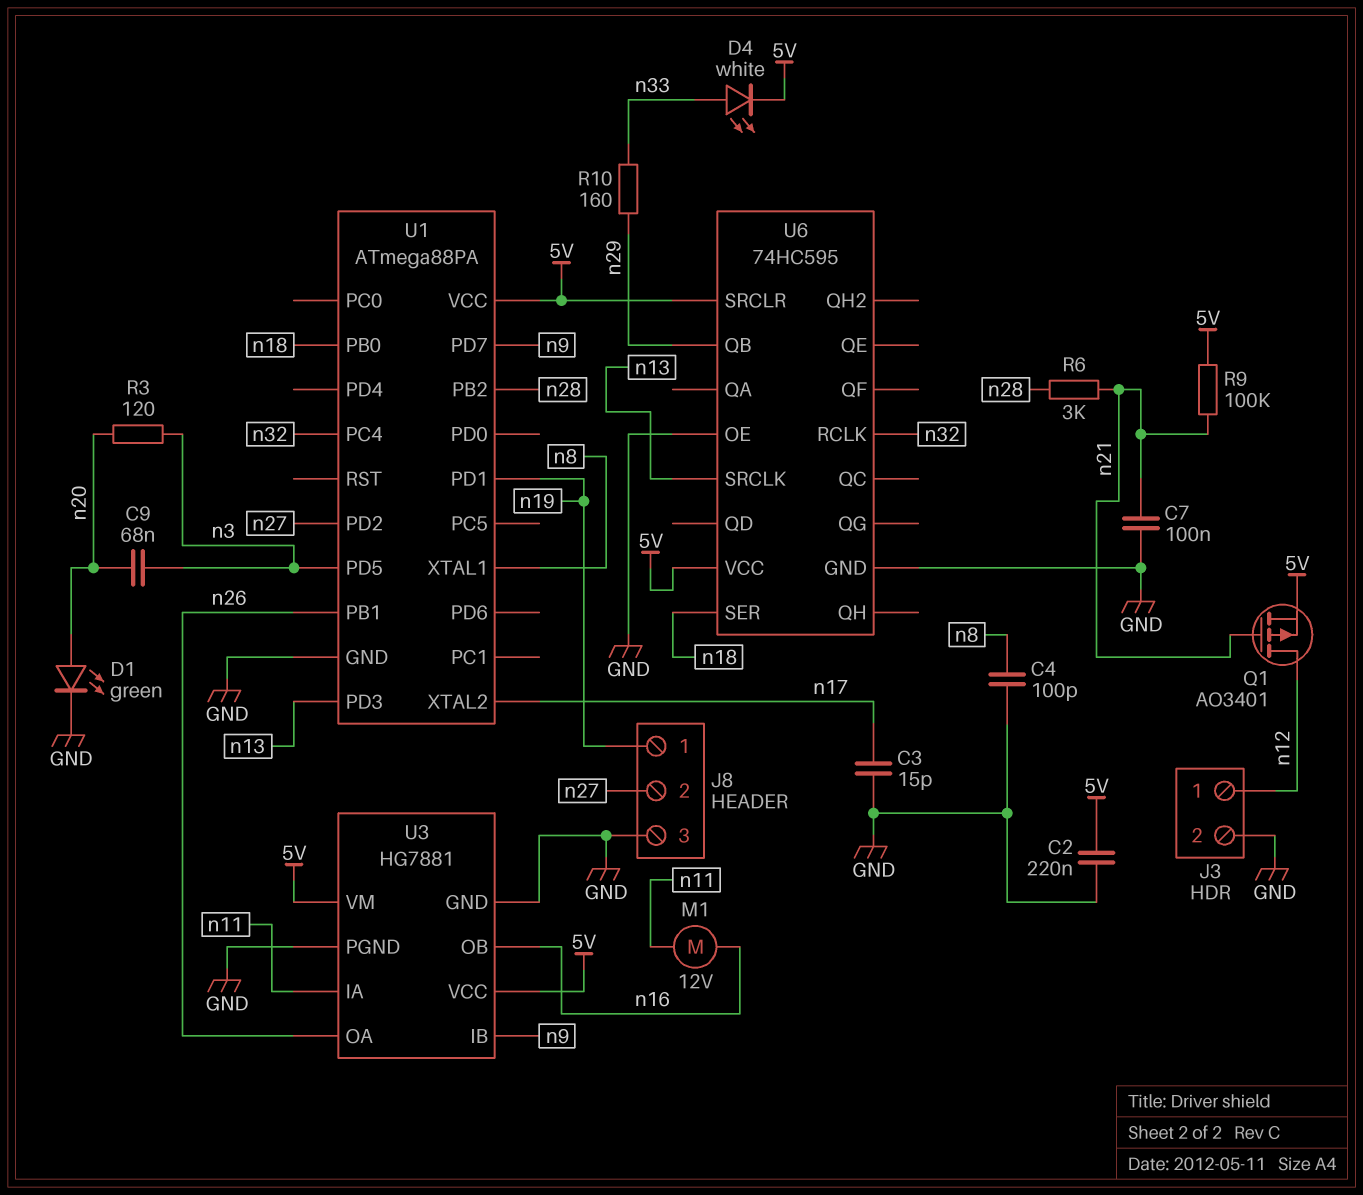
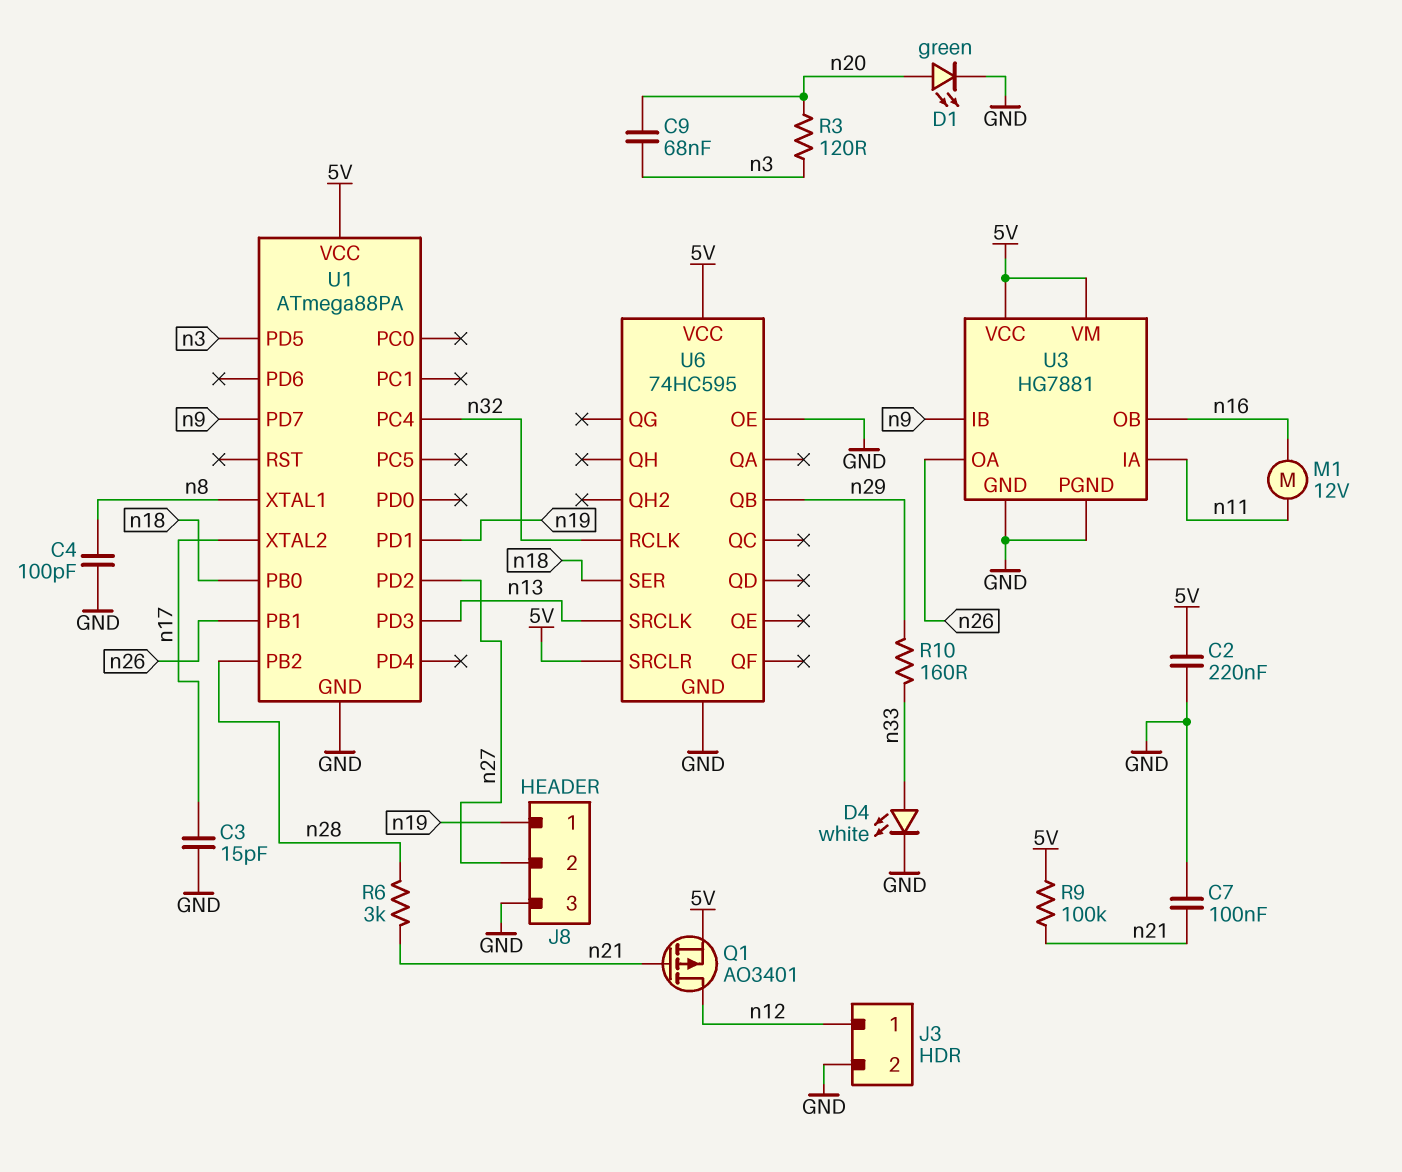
D4: LED white (A n33, K 5V) -> LED white (A n33, K GND)

